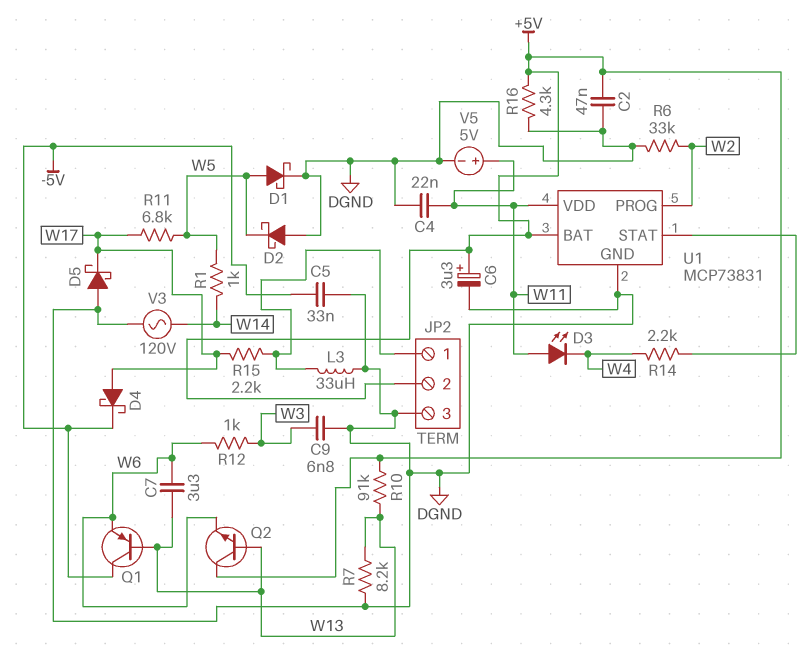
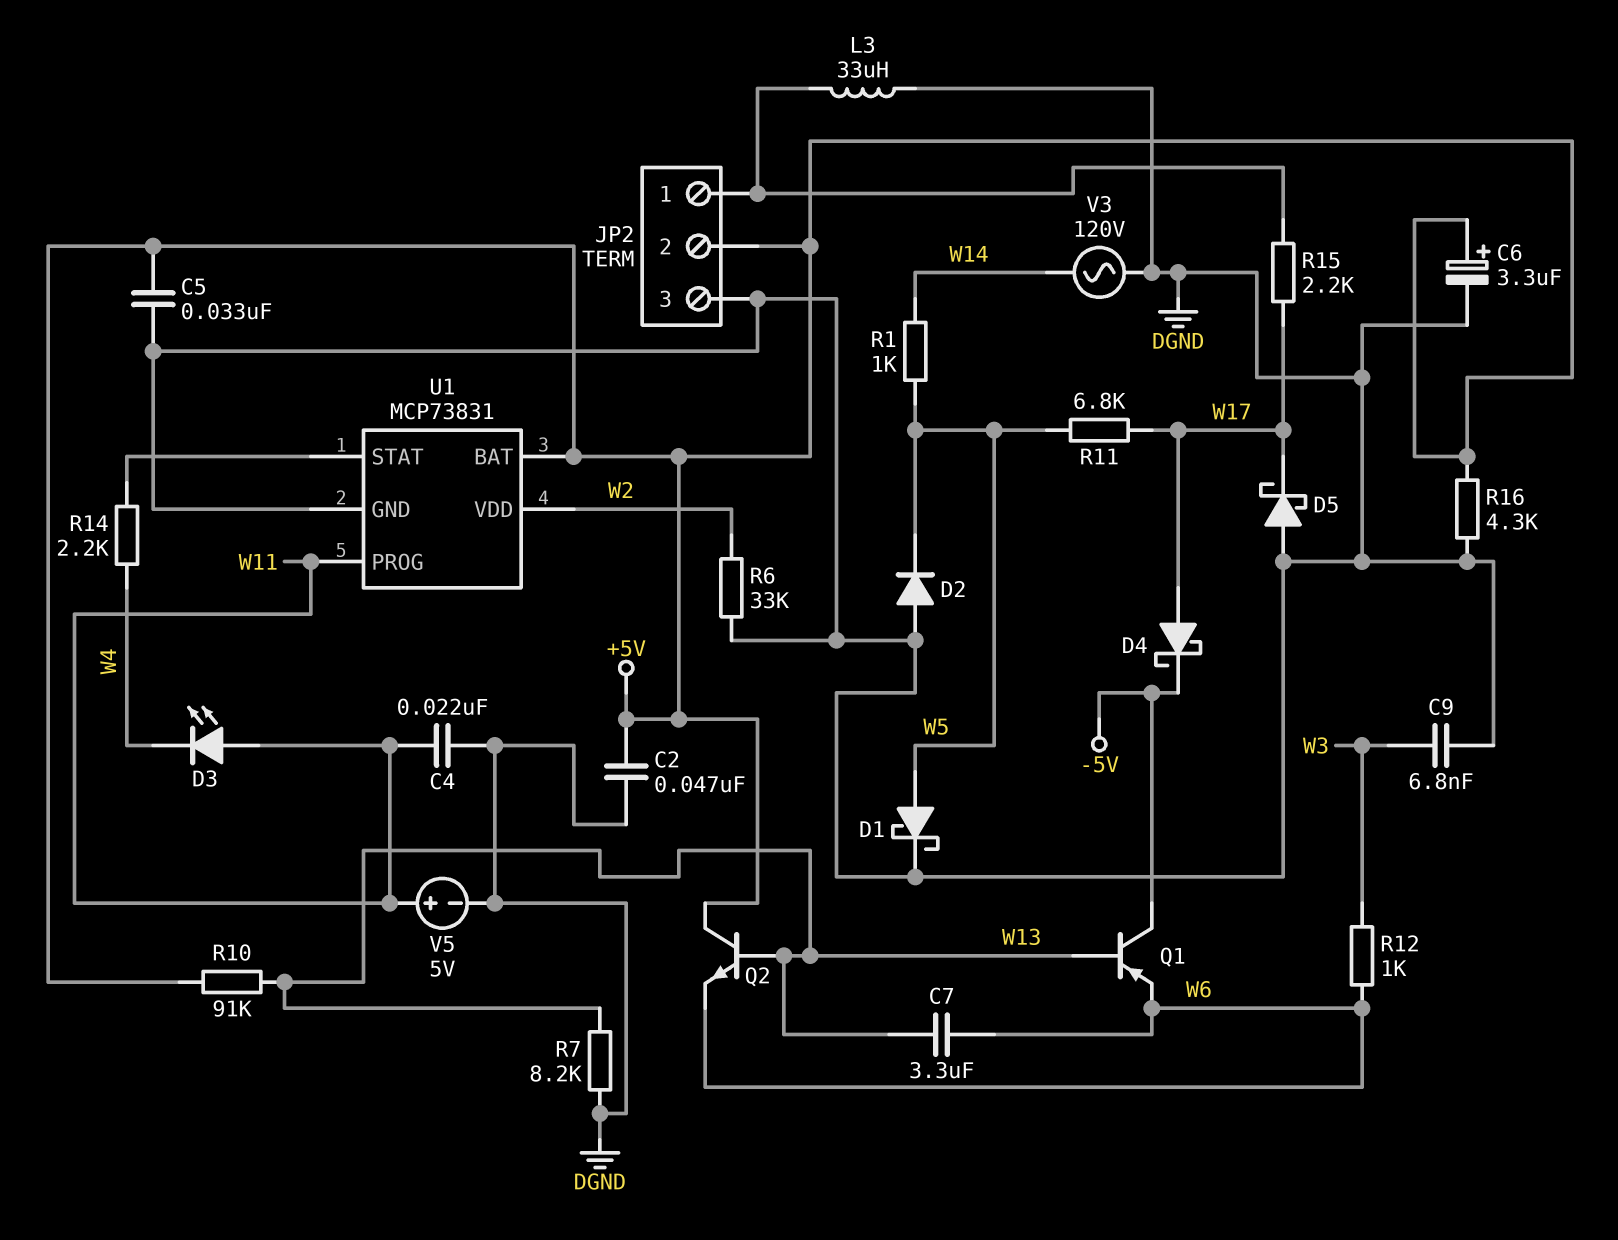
C5: 33nF (-5V, DGND) -> 33nF (+5V, DGND)
D2: schottky (A DGND, K W5) -> diode (A DGND, K W5)
U1 pin PROG: W2 -> W11
U1 pin VDD: W11 -> W2

